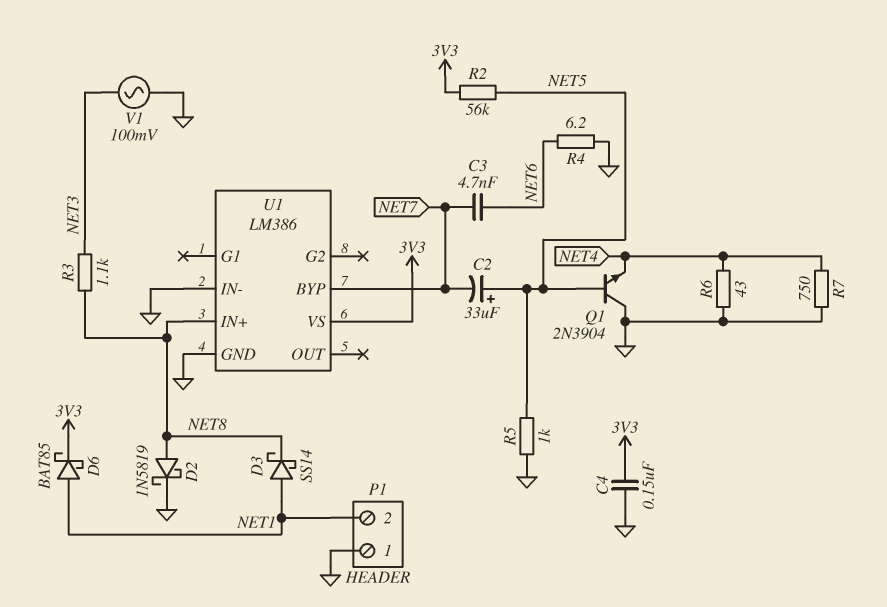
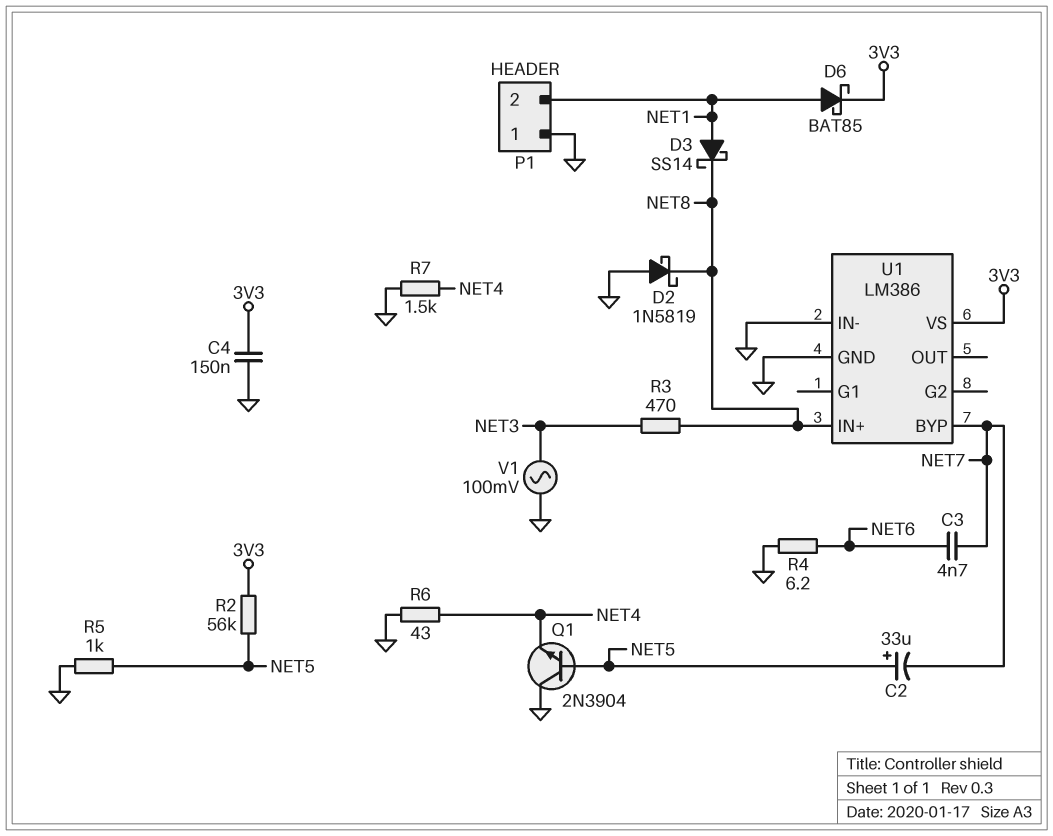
D2: schottky 1N5819 (A NET8, K GND) -> schottky 1N5819 (A GND, K NET8)
R3: 1.1k (NET3, NET8) -> 470 (NET3, NET8)
R7: 750 (GND, NET4) -> 1.5k (GND, NET4)

